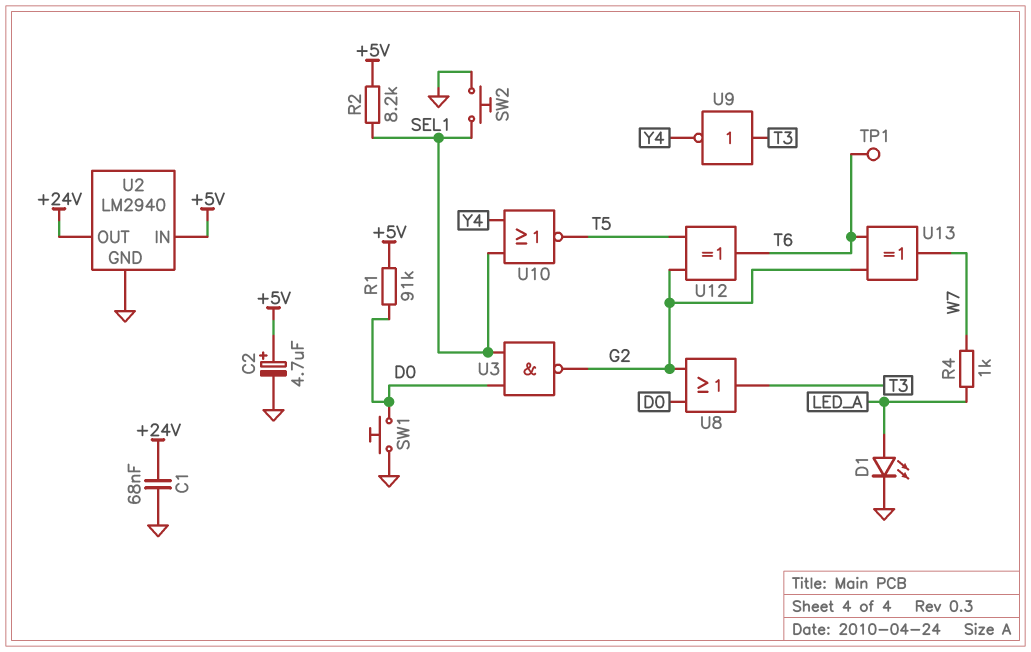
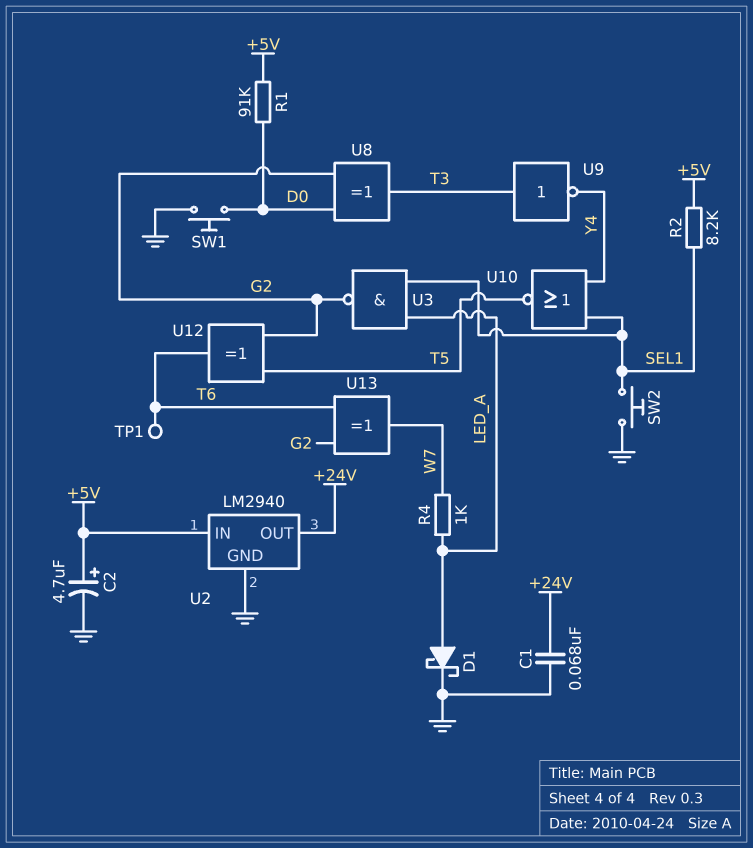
D1: LED (A LED_A, K GND) -> schottky (A LED_A, K GND)
U3: NAND (in D0, in SEL1, out G2) -> NAND (in LED_A, in SEL1, out G2)
U8: OR (in D0, in G2, out T3) -> XOR (in D0, in G2, out T3)

